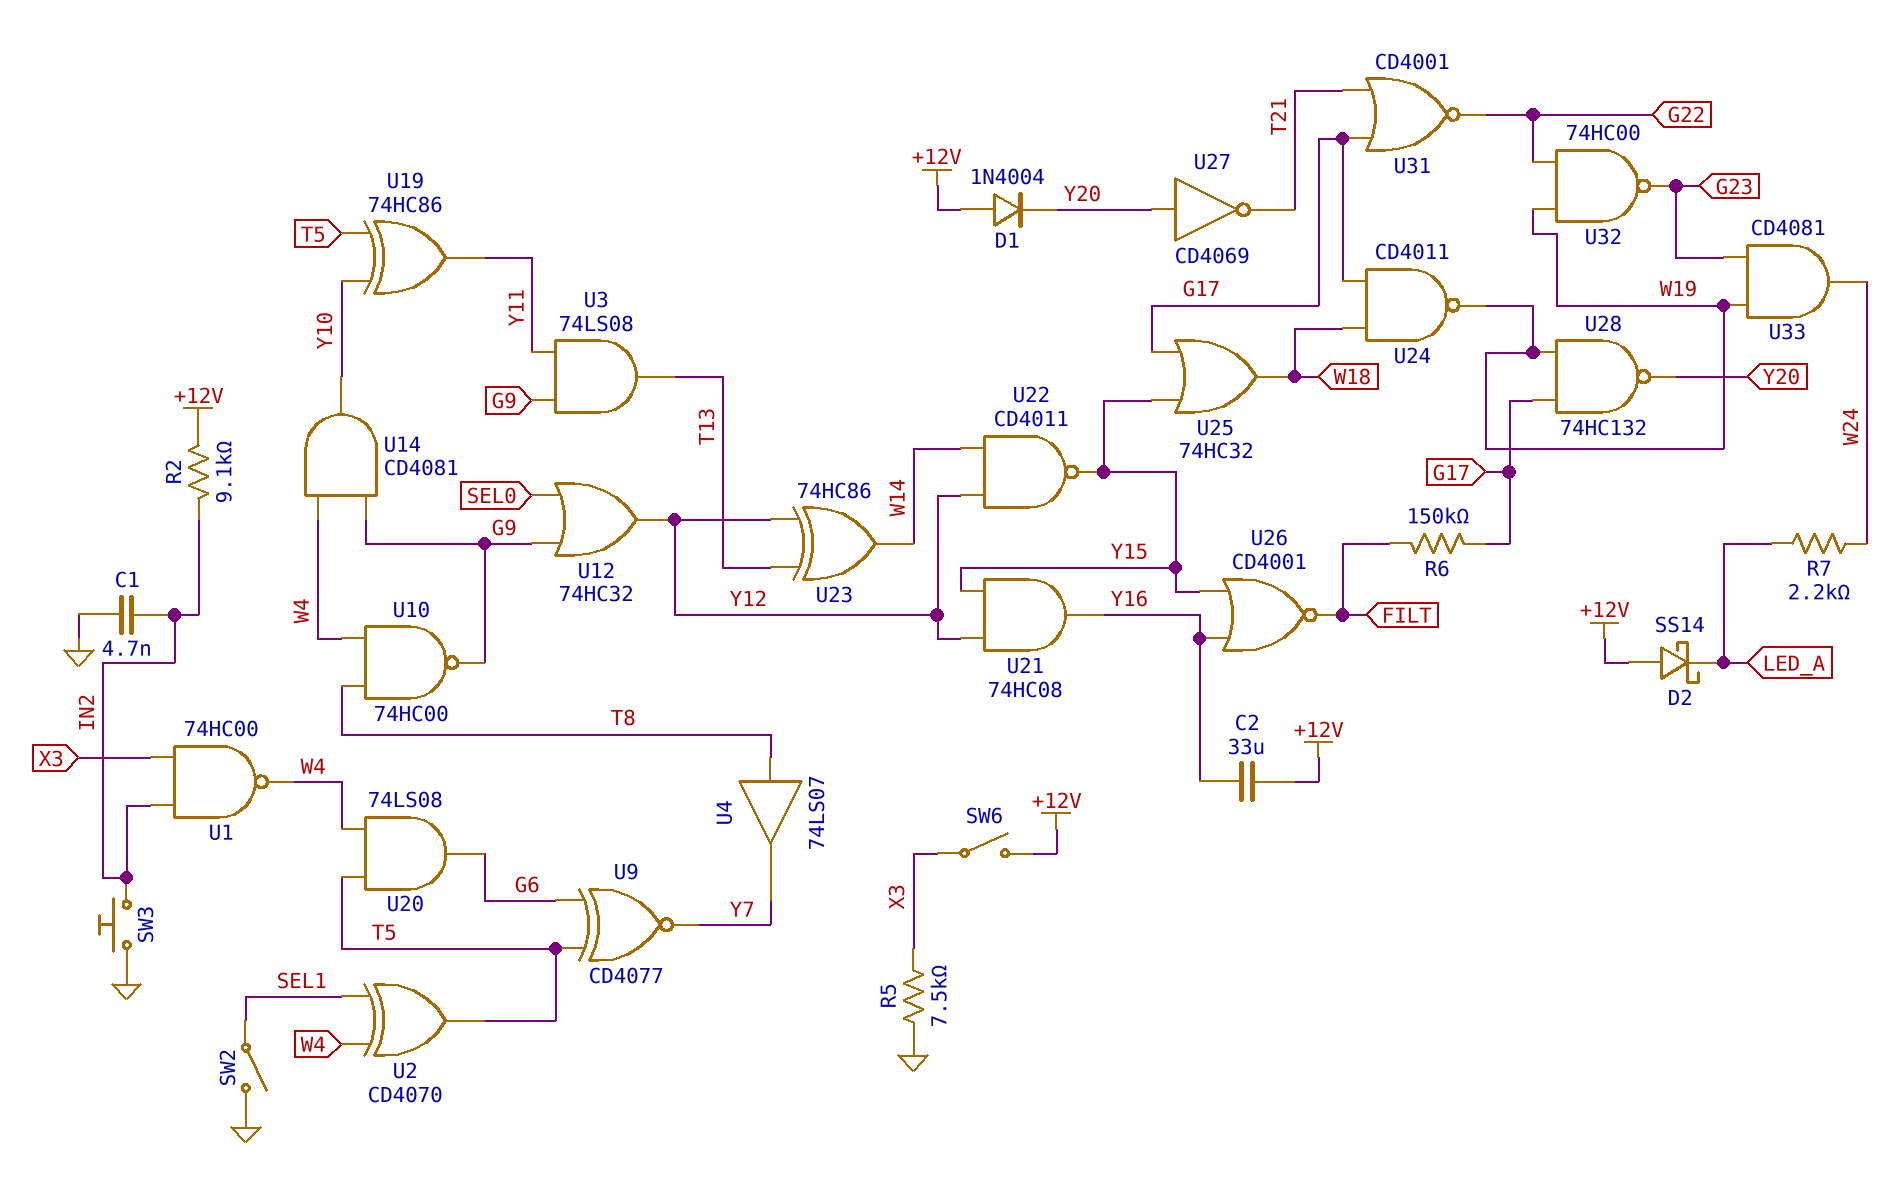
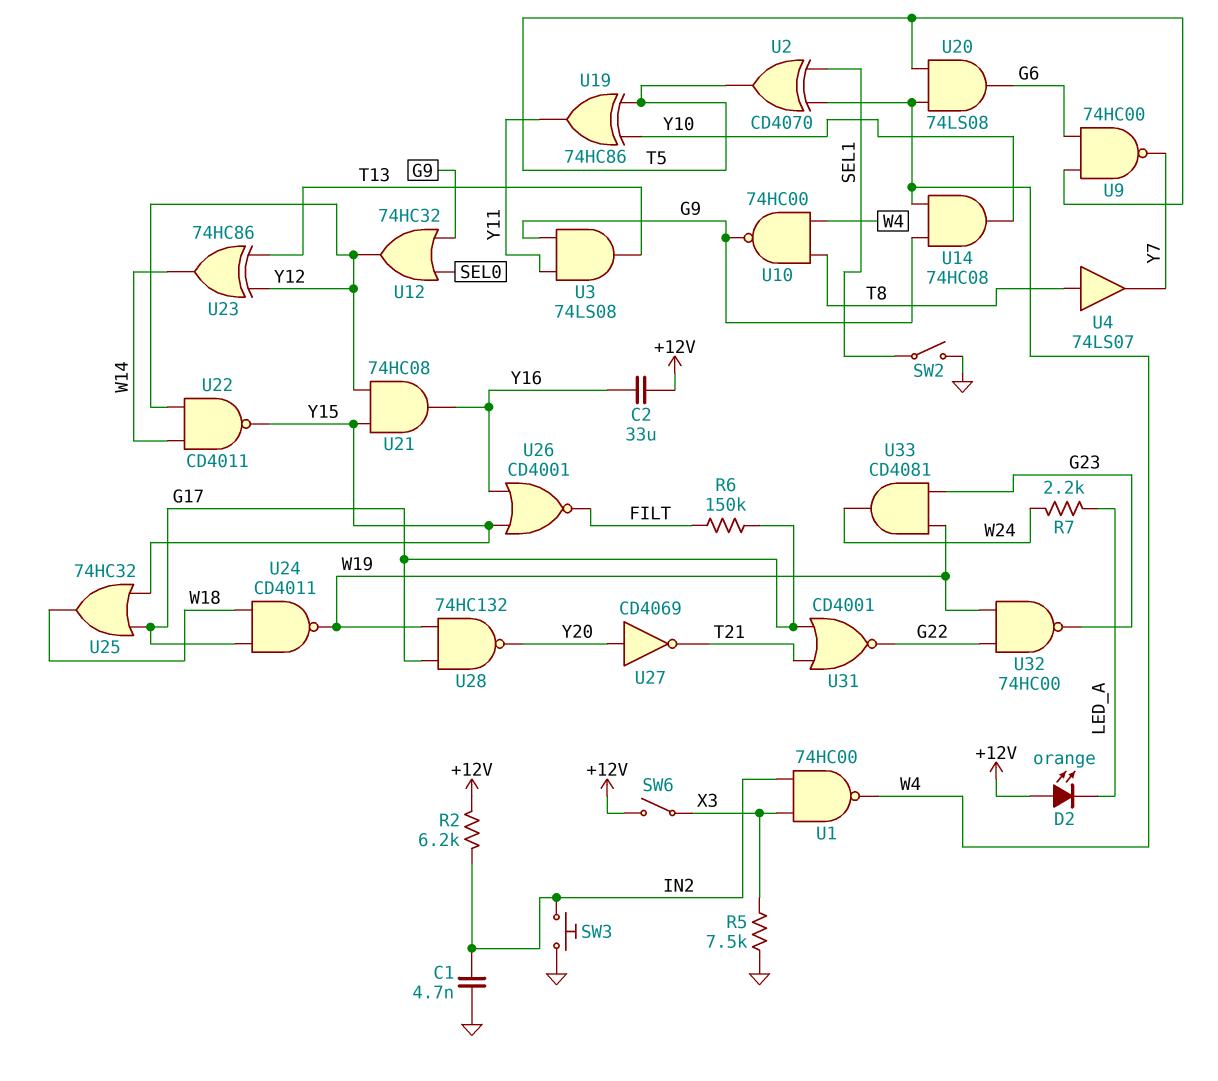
D1: diode 1N4004 (A +12V, K Y20) -> none
D2: schottky SS14 (A +12V, K LED_A) -> LED orange (A +12V, K LED_A)
R2: 9.1k (+12V, IN2) -> 6.2k (+12V, IN2)
U9: XNOR CD4077 (in G6, in T5, out Y7) -> NAND 74HC00 (in G6, in T5, out Y7)
U14: AND CD4081 (in G9, in W4, out Y10) -> AND 74HC08 (in G9, in W4, out Y10)

